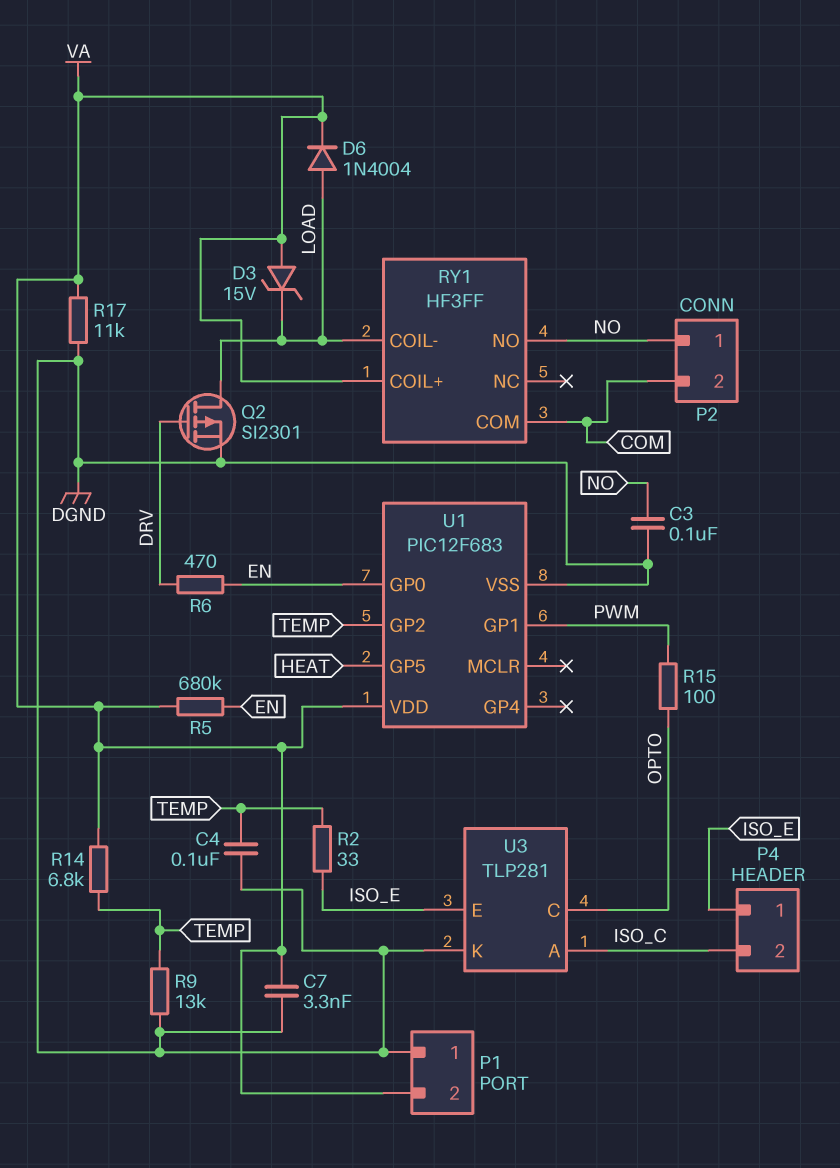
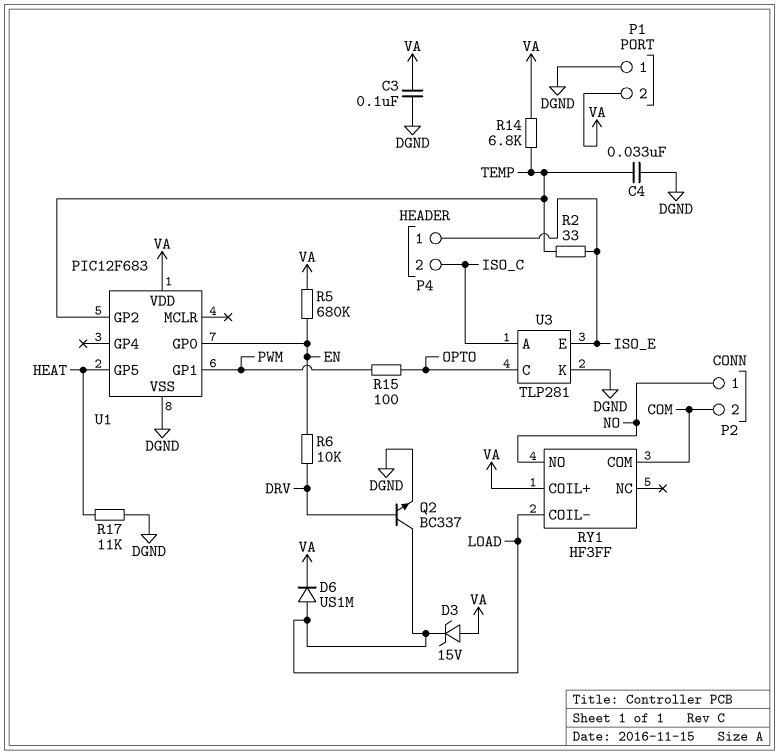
C3: 100nF (DGND, NO) -> 100nF (DGND, VA)
C4: 100nF (DGND, TEMP) -> 33nF (DGND, TEMP)
C7: 3.3nF (DGND, VA) -> none
D6: diode 1N4004 (A LOAD, K VA) -> diode US1M (A LOAD, K VA)
Q2: PMOS SI2301 (G DRV, D LOAD, S DGND) -> NPN BC337 (B DRV, C LOAD, E DGND)
R6: 470 (DRV, EN) -> 10k (DRV, EN)
R9: 13k (DGND, TEMP) -> none
R17: 11k (DGND, VA) -> 11k (DGND, HEAT)

